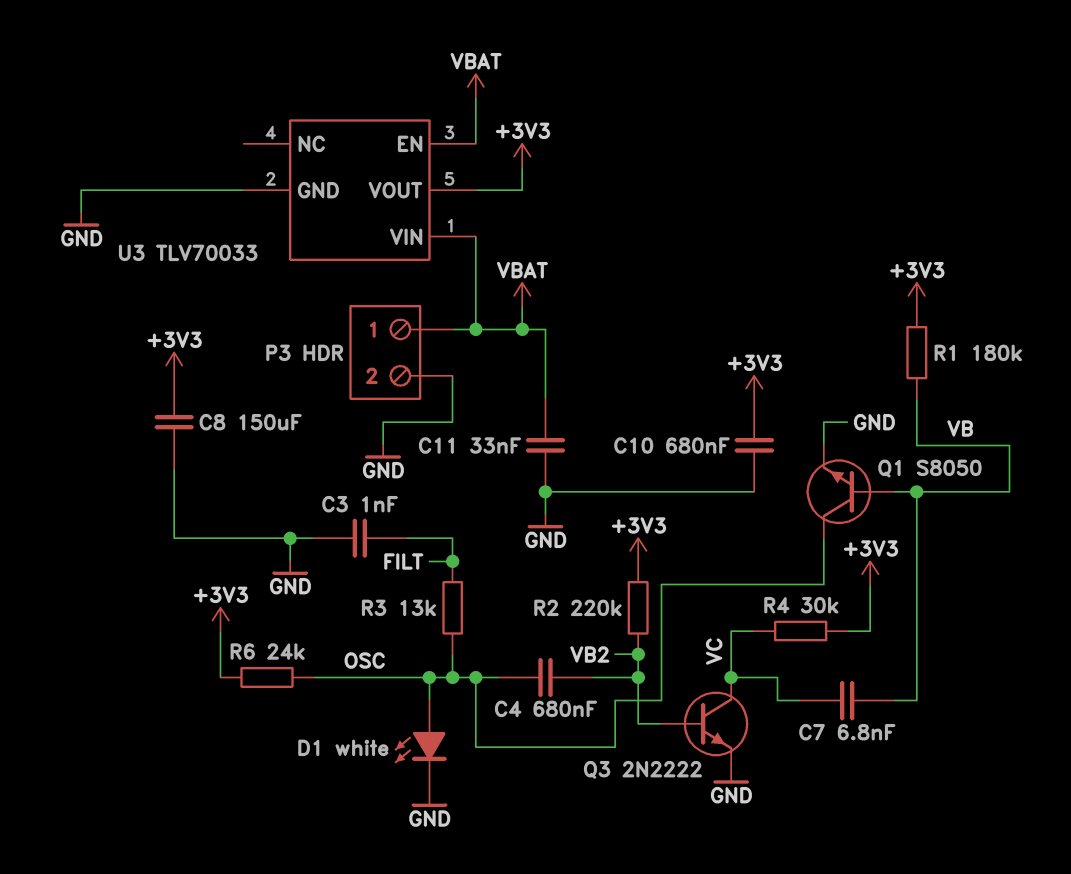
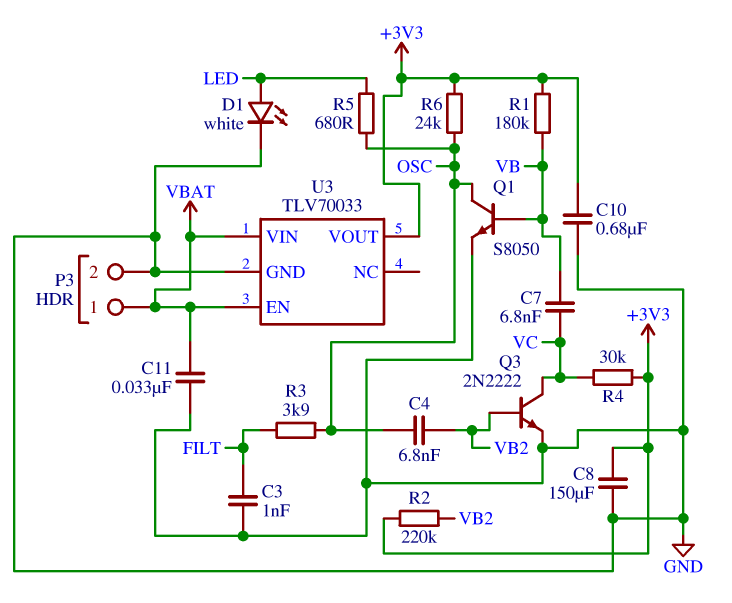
C4: 680nF (OSC, VB2) -> 6.8nF (OSC, VB2)
D1: LED white (A OSC, K GND) -> LED white (A LED, K GND)
R3: 13k (FILT, OSC) -> 3.9k (FILT, OSC)
R5: none -> 680 (LED, OSC)

